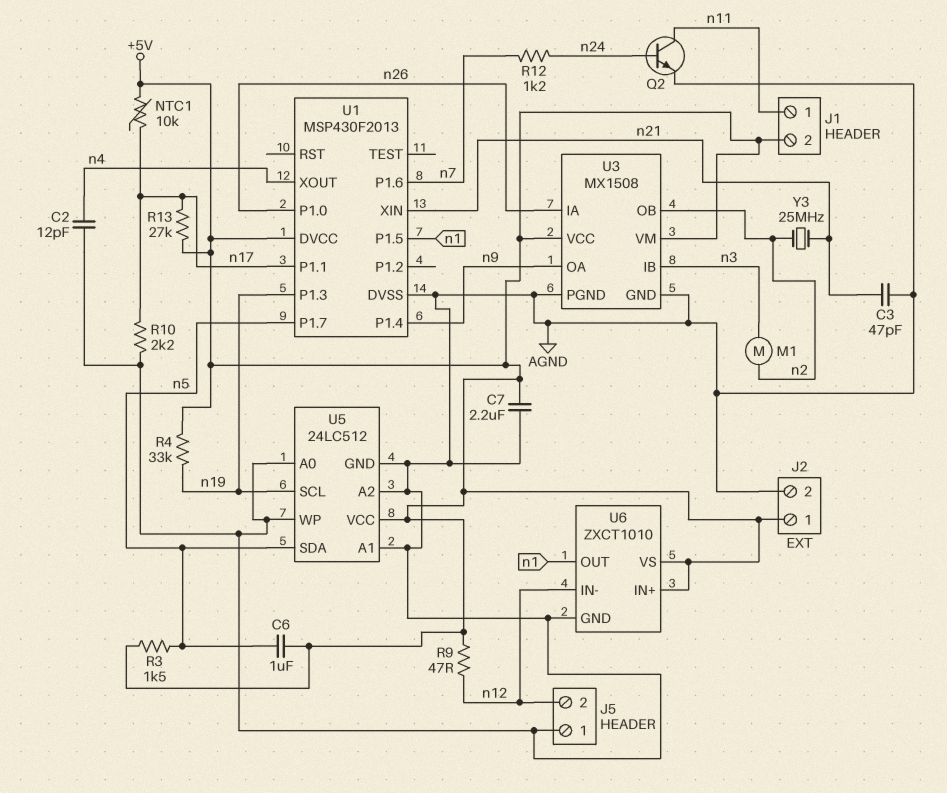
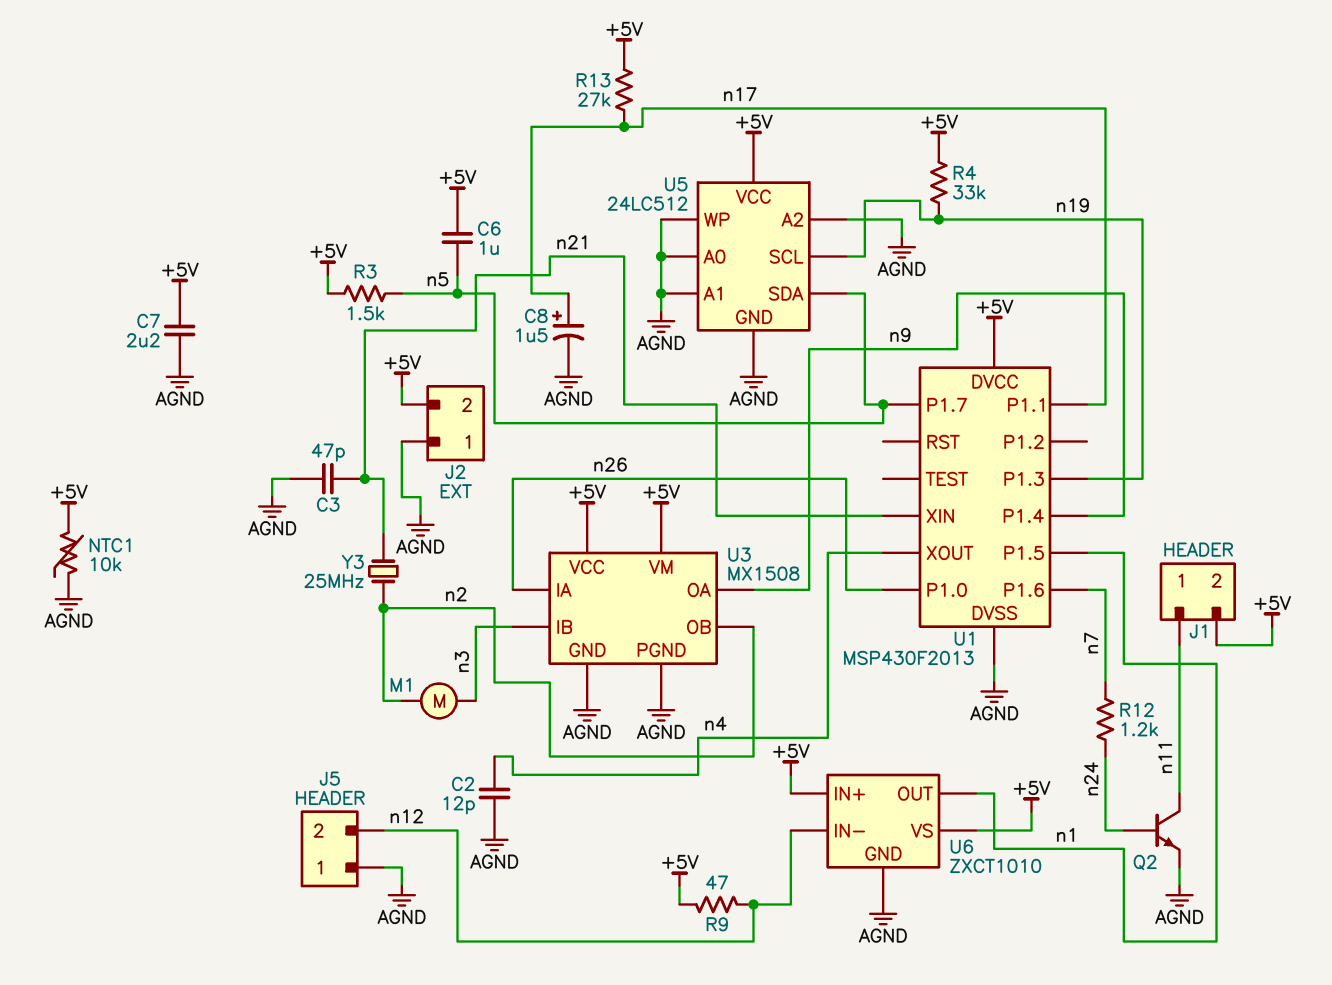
C8: none -> 1.5uF (plus n17, minus AGND)
J2 pin 1: +5V -> AGND
J2 pin 2: AGND -> +5V
NTC1: 10k (+5V, n17) -> 10k (+5V, AGND)
R10: 2.2k (AGND, n17) -> none

